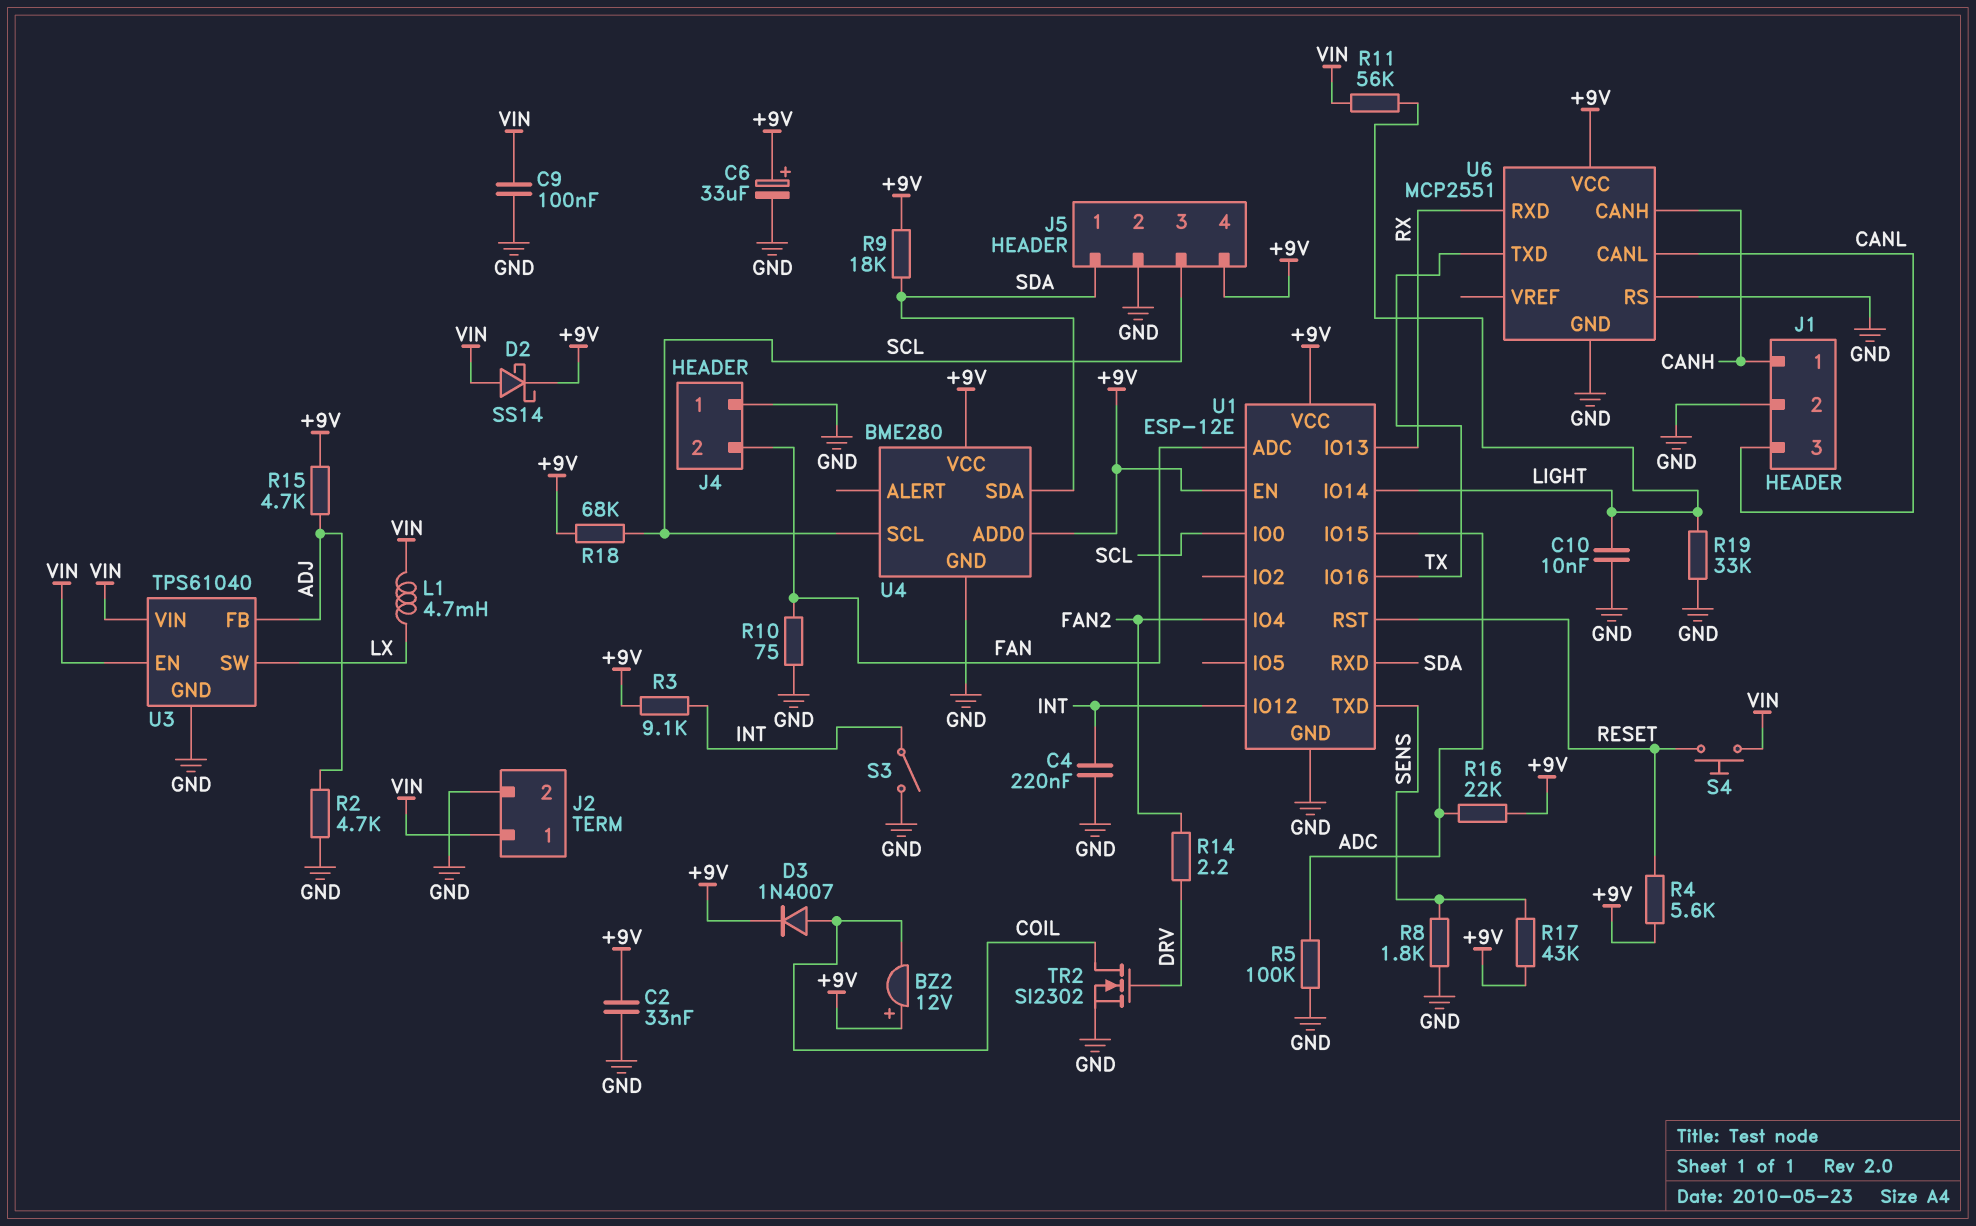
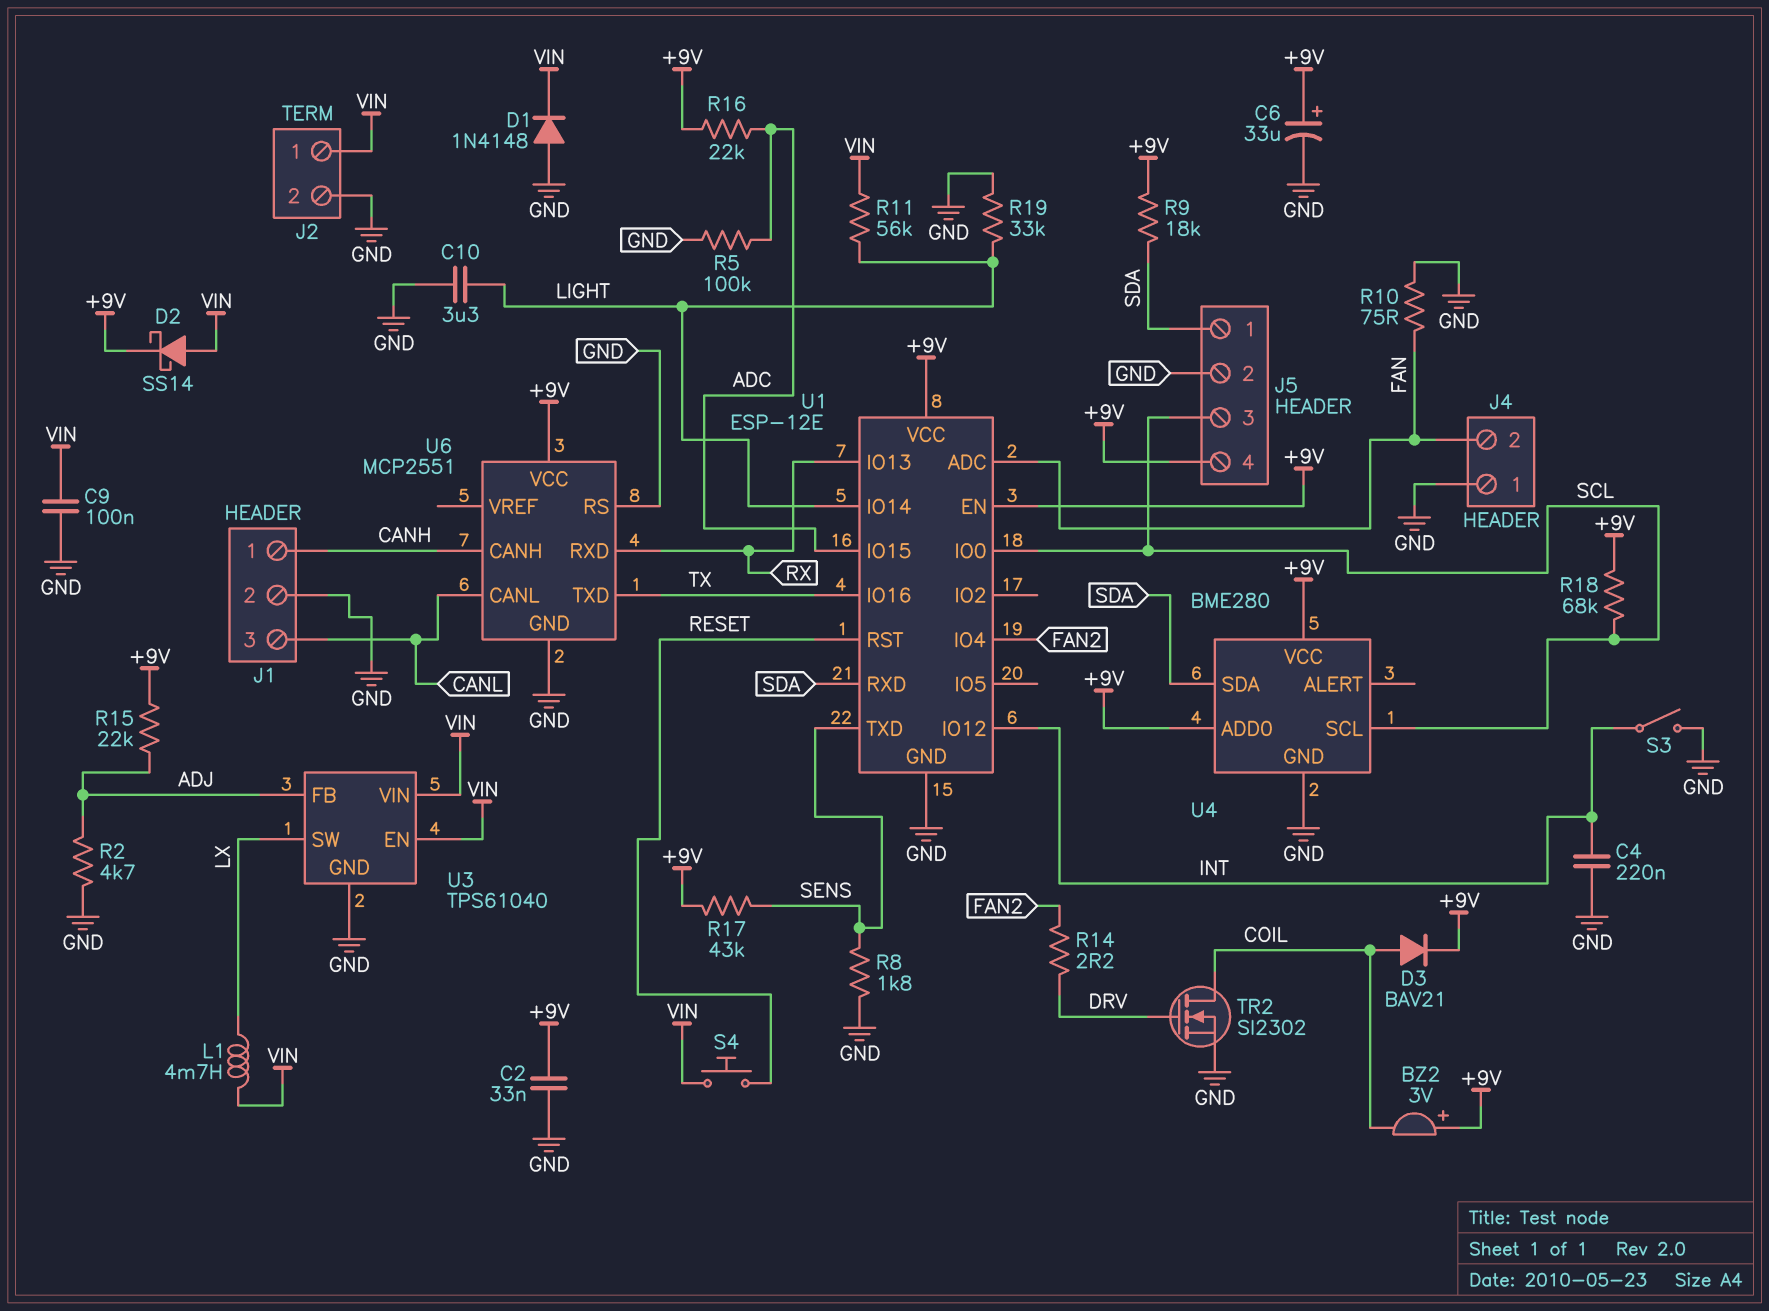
BZ2: buzzer 12V (plus +9V, minus COIL) -> buzzer 3V (plus +9V, minus COIL)
C10: 10nF (GND, LIGHT) -> 3.3uF (GND, LIGHT)
D1: none -> diode 1N4148 (A GND, K VIN)
D3: diode 1N4007 (A COIL, K +9V) -> diode BAV21 (A COIL, K +9V)
R3: 9.1k (+9V, INT) -> none
R4: 5.6k (+9V, RESET) -> none
R15: 4.7k (+9V, ADJ) -> 22k (+9V, ADJ)

